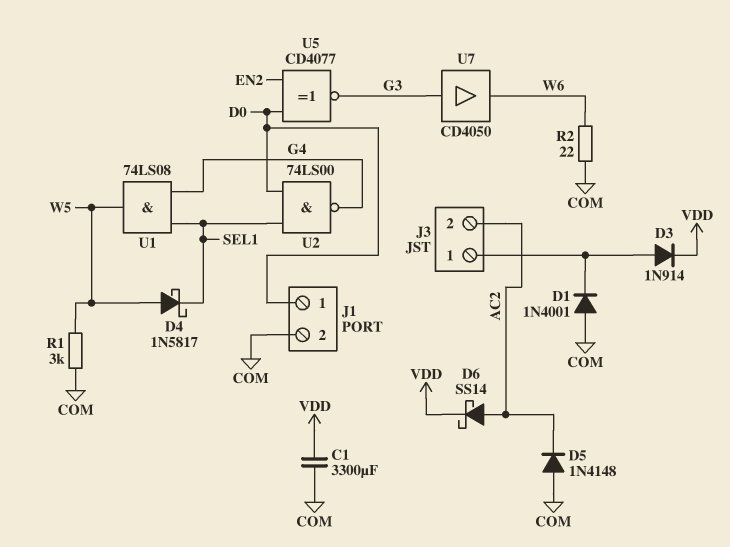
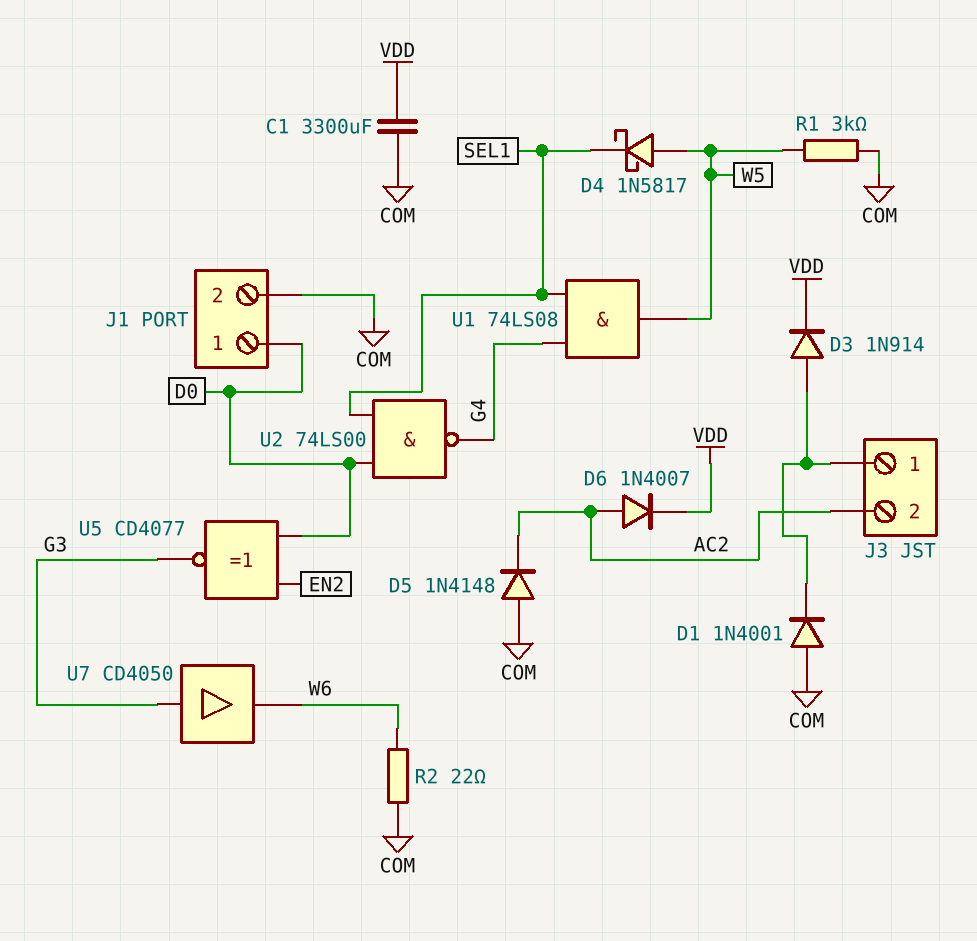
D6: schottky SS14 (A AC2, K VDD) -> diode 1N4007 (A AC2, K VDD)

